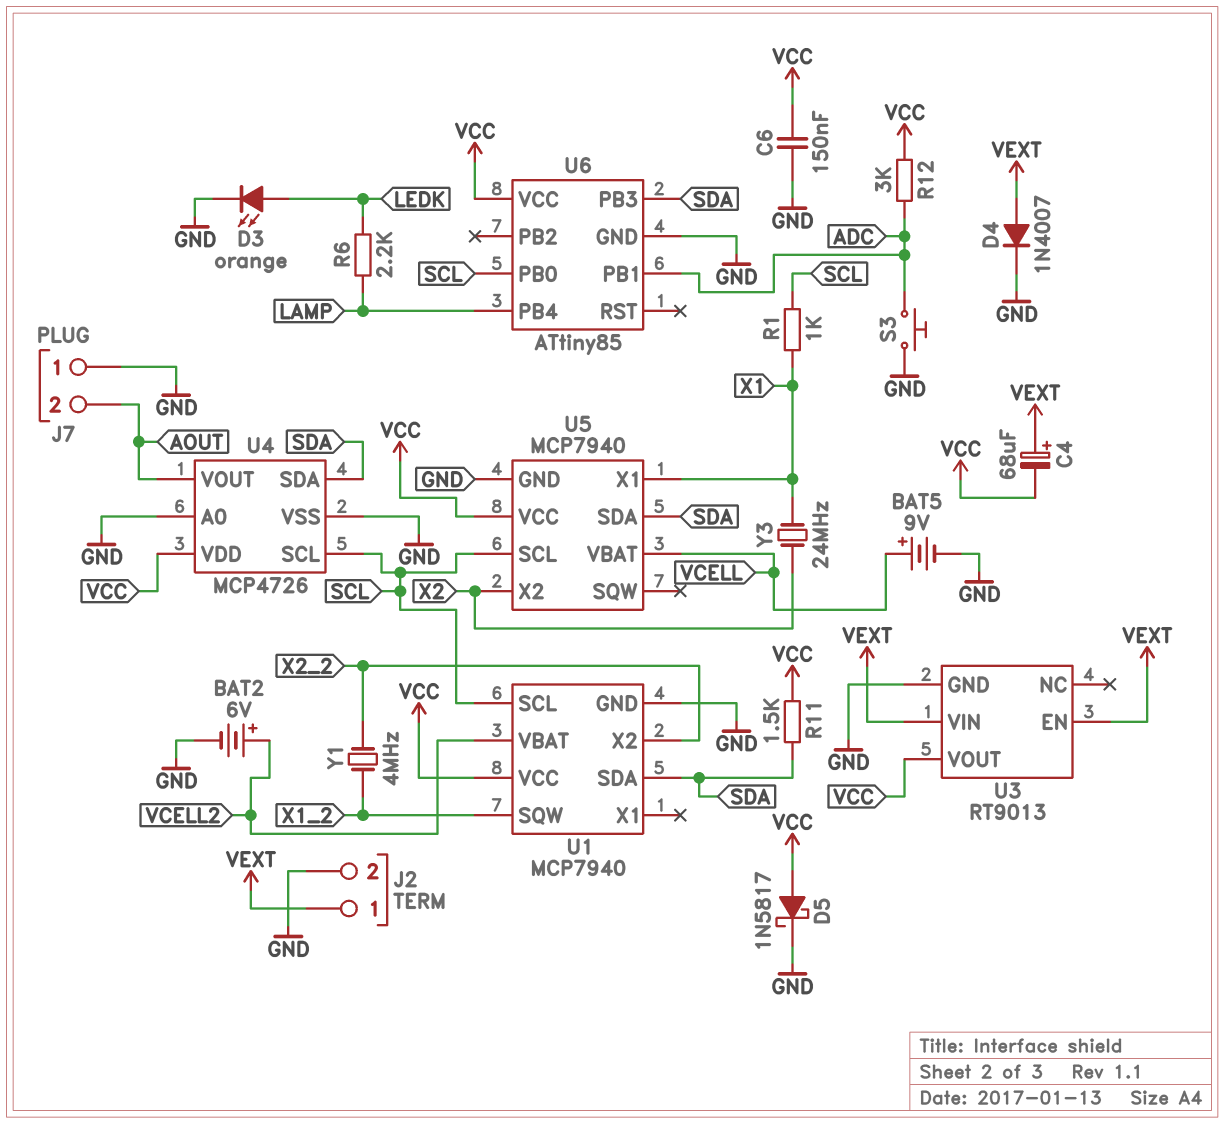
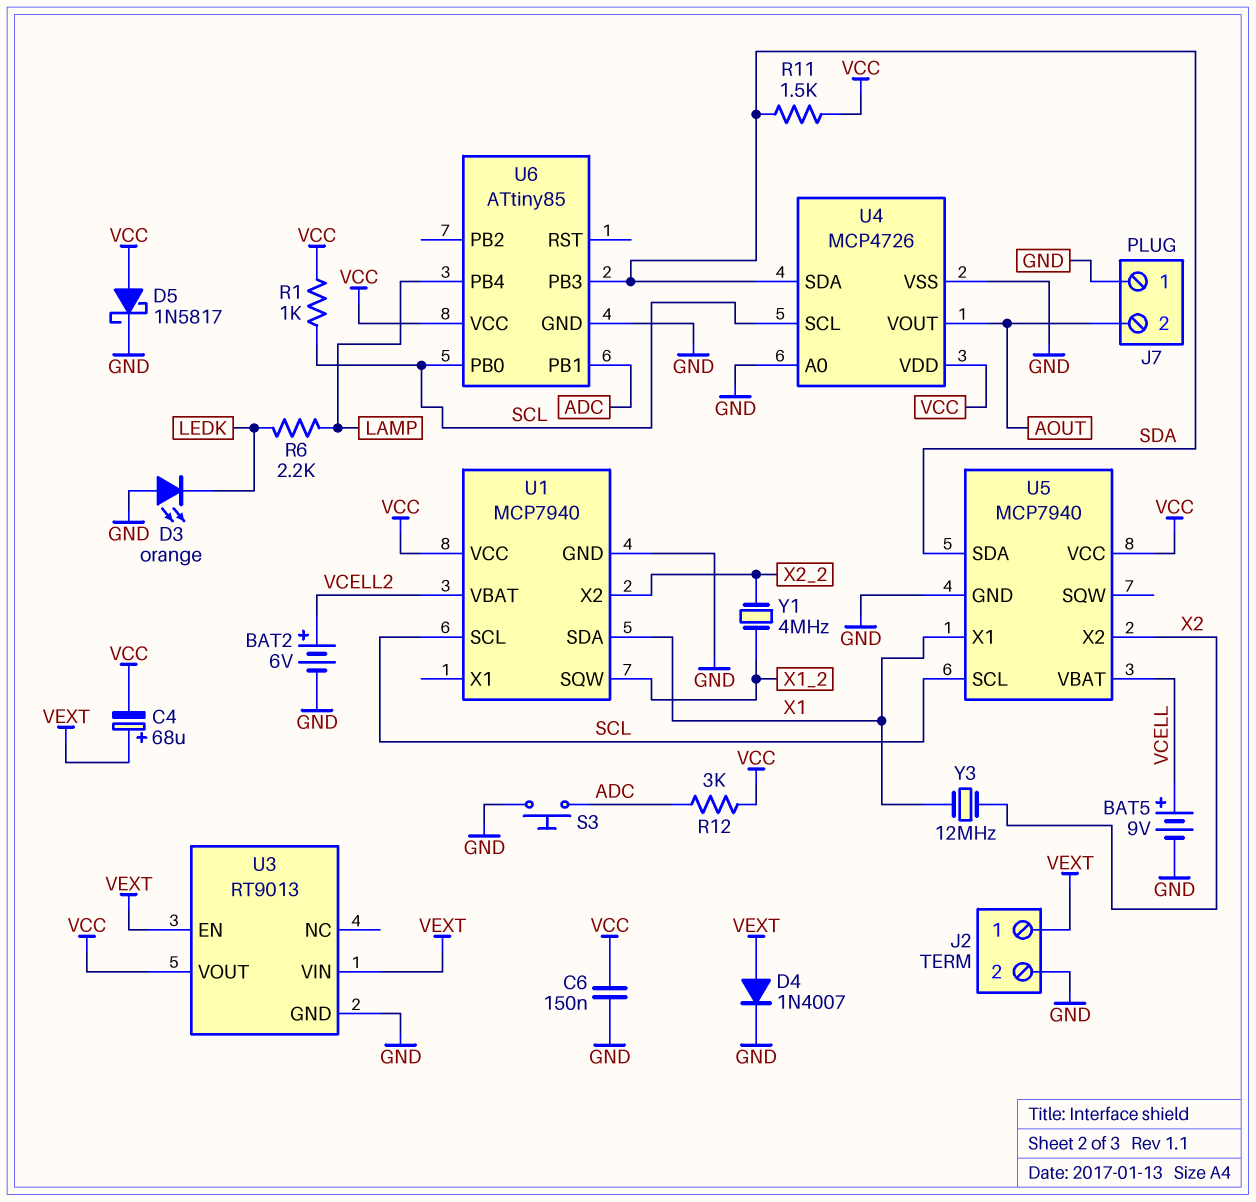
D3: LED orange (A LEDK, K GND) -> LED orange (A GND, K LEDK)
R1: 1k (SCL, X1) -> 1k (SCL, VCC)
U1 pin SDA: SDA -> X1
Y3: 24MHz (X1, X2) -> 12MHz (X1, X2)

